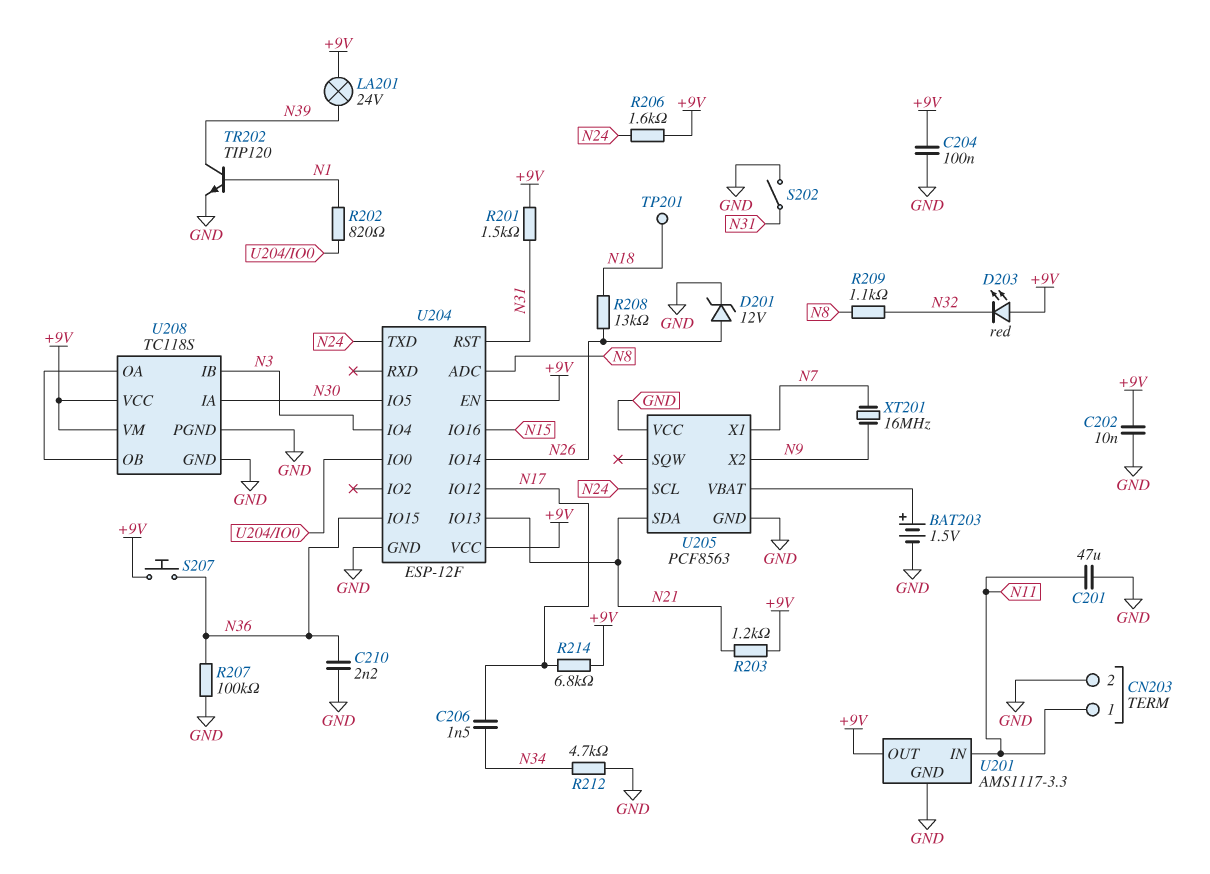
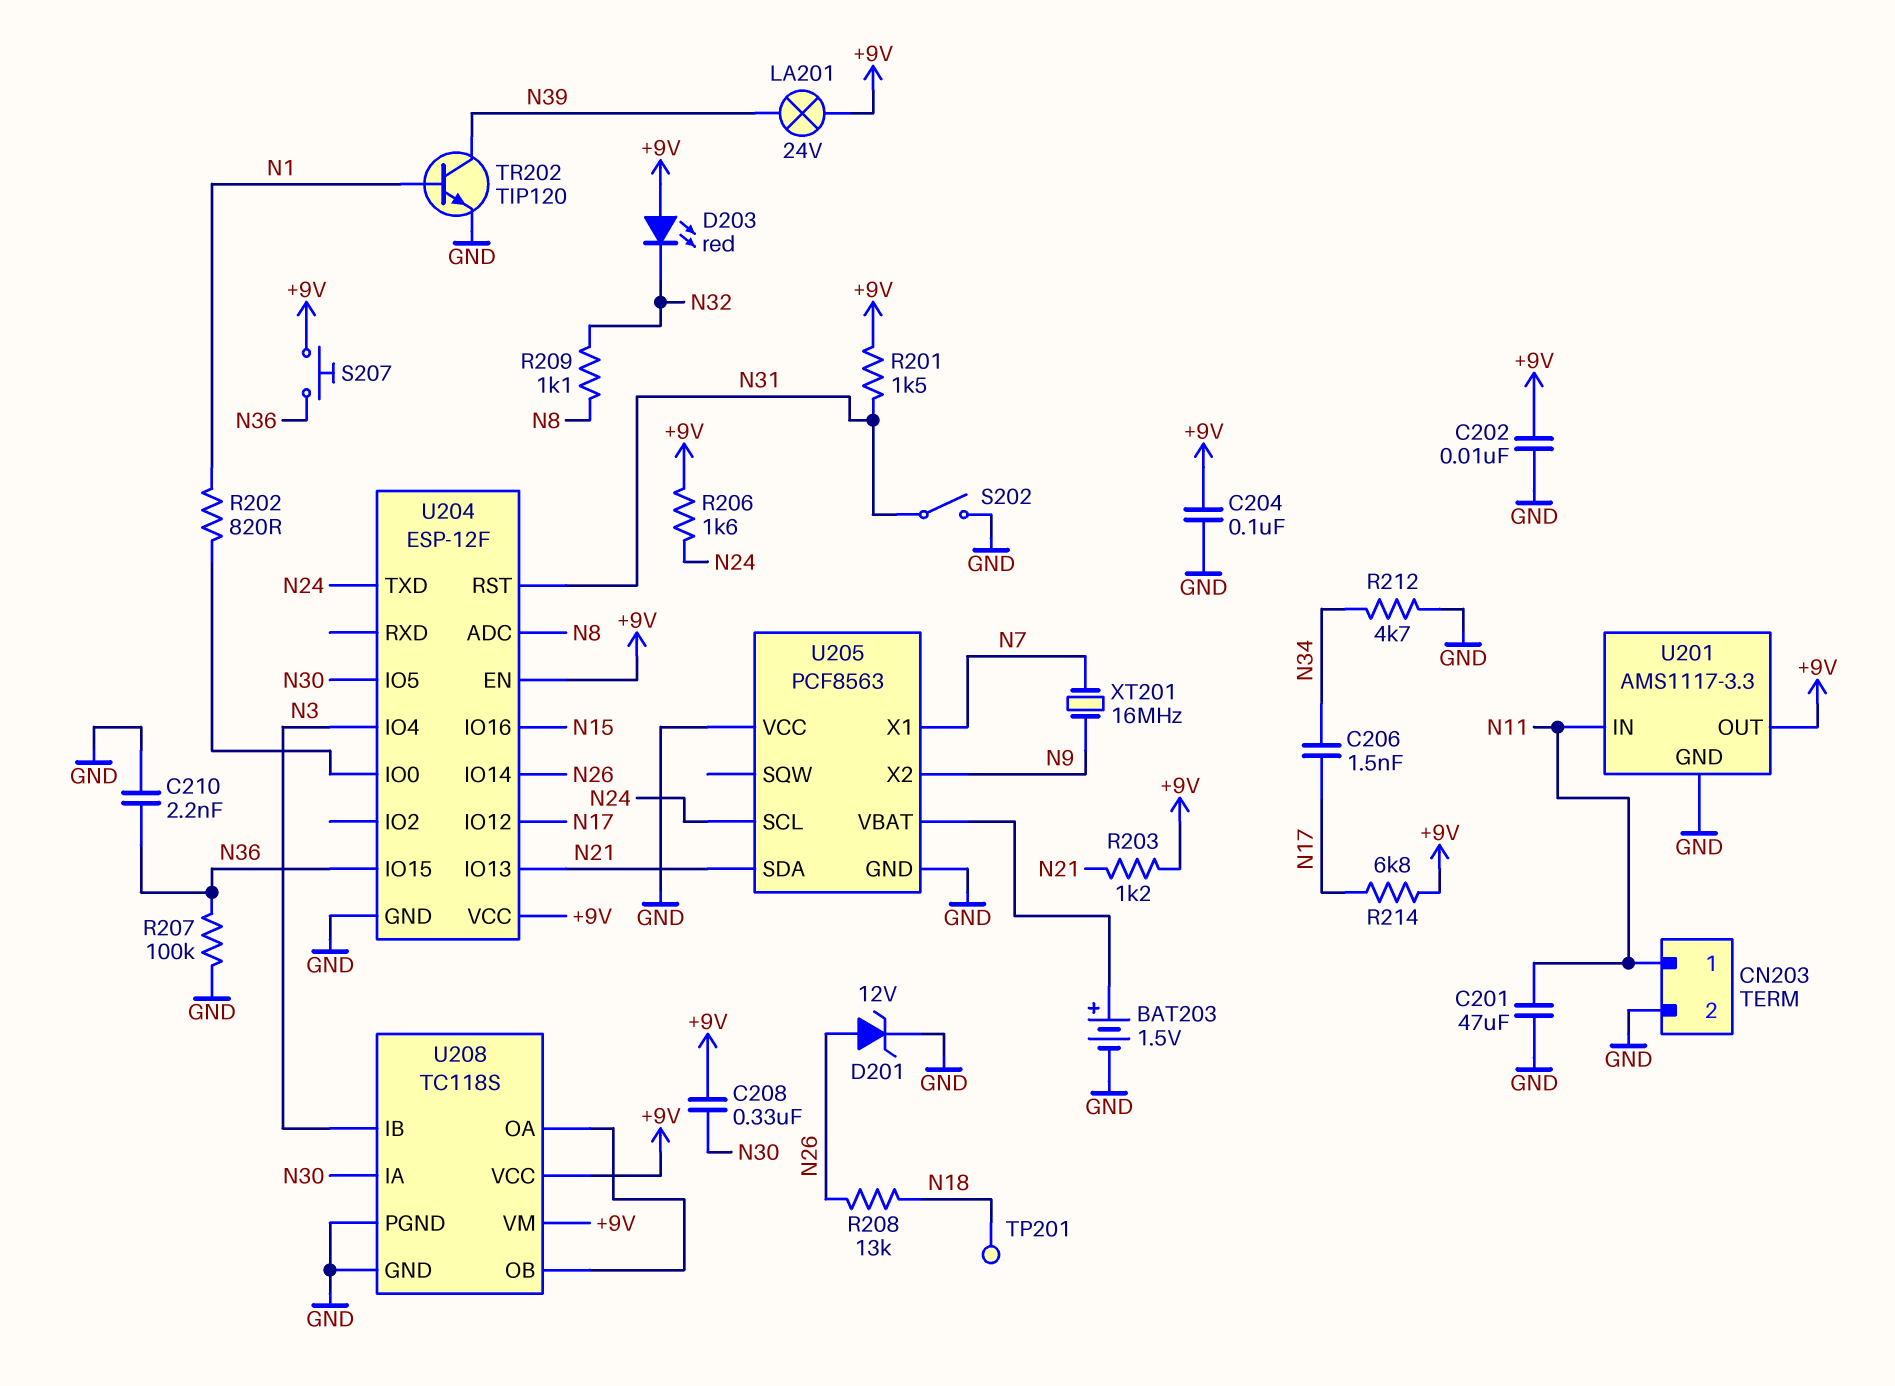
C208: none -> 330nF (+9V, N30)

